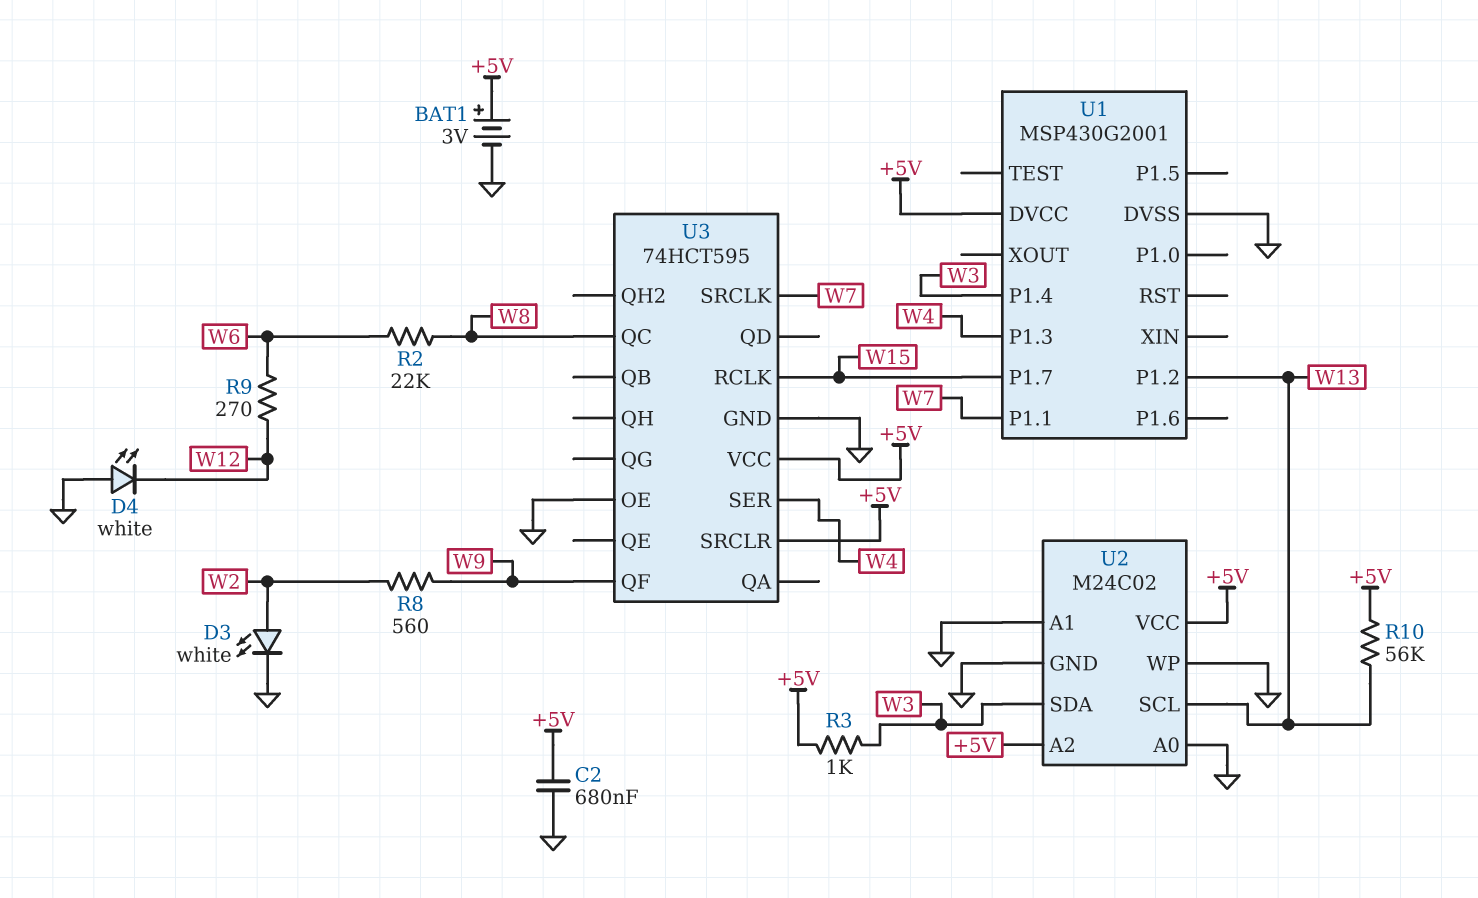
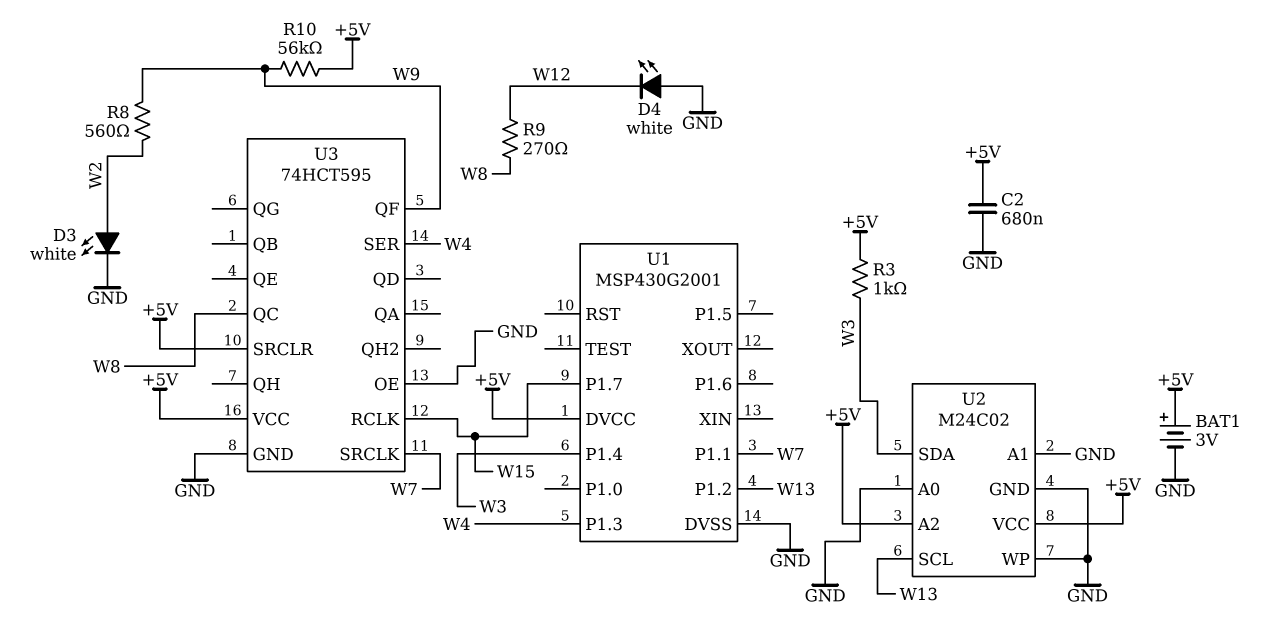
R2: 22k (W6, W8) -> none
R9: 270 (W6, W12) -> 270 (W8, W12)
R10: 56k (+5V, W13) -> 56k (+5V, W9)

